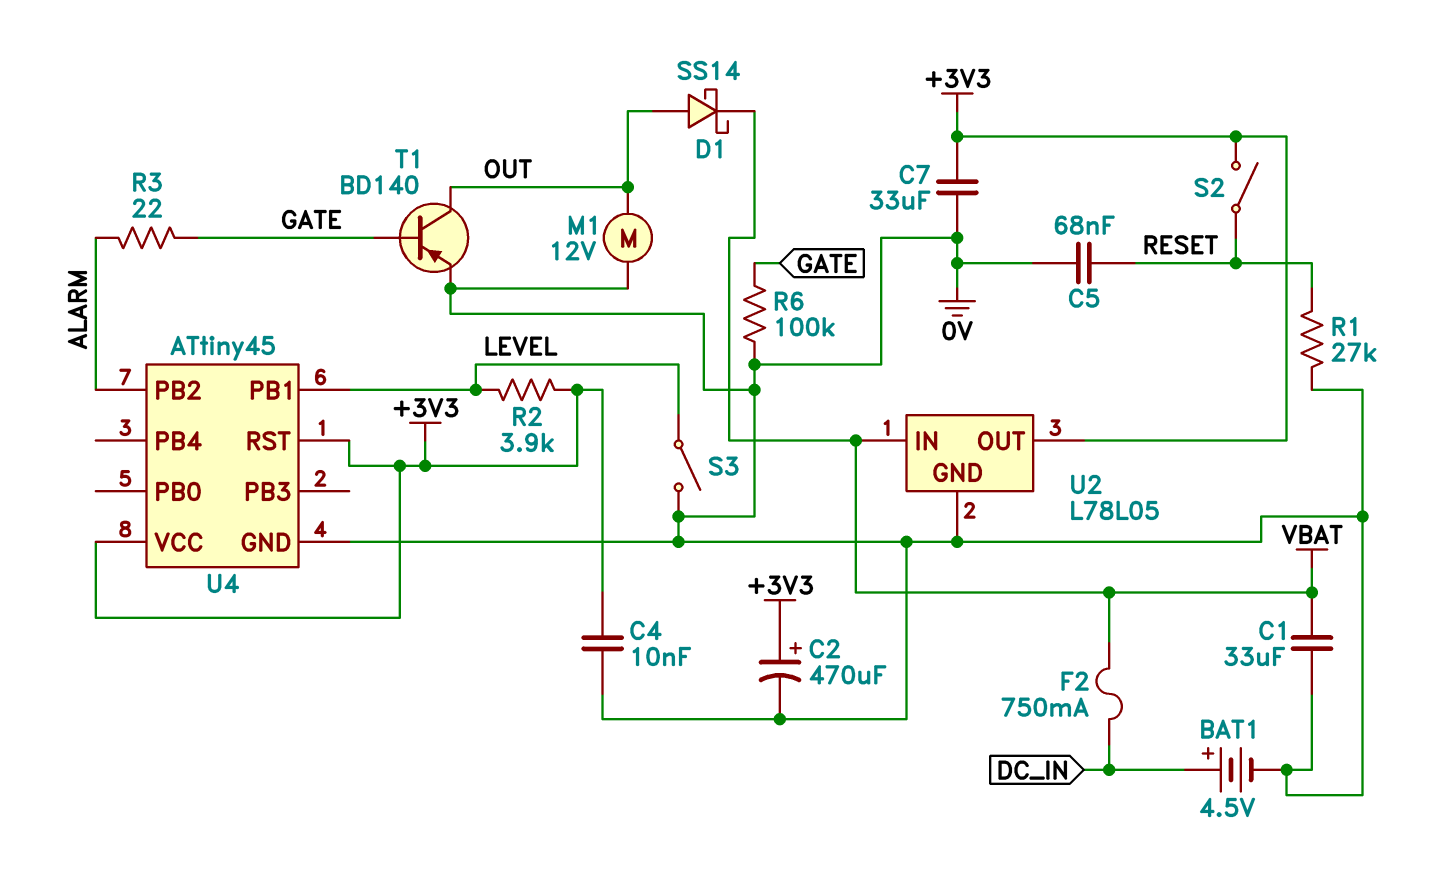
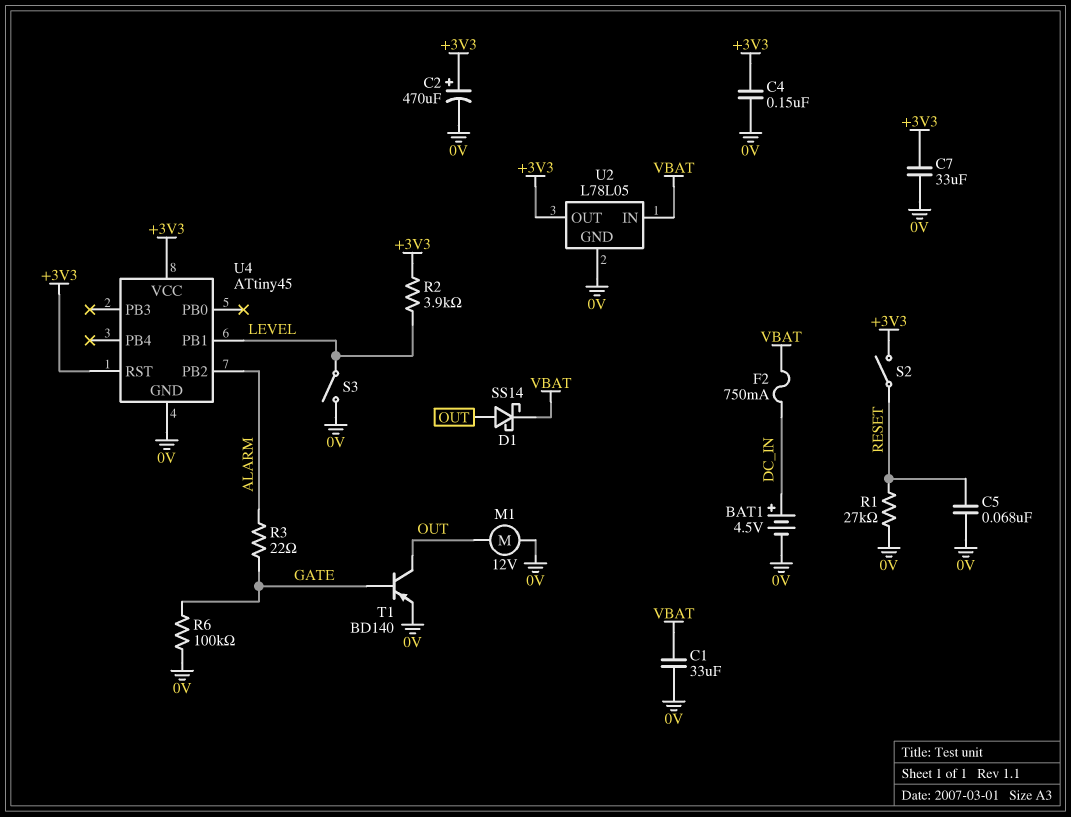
C4: 10nF (+3V3, 0V) -> 150nF (+3V3, 0V)

